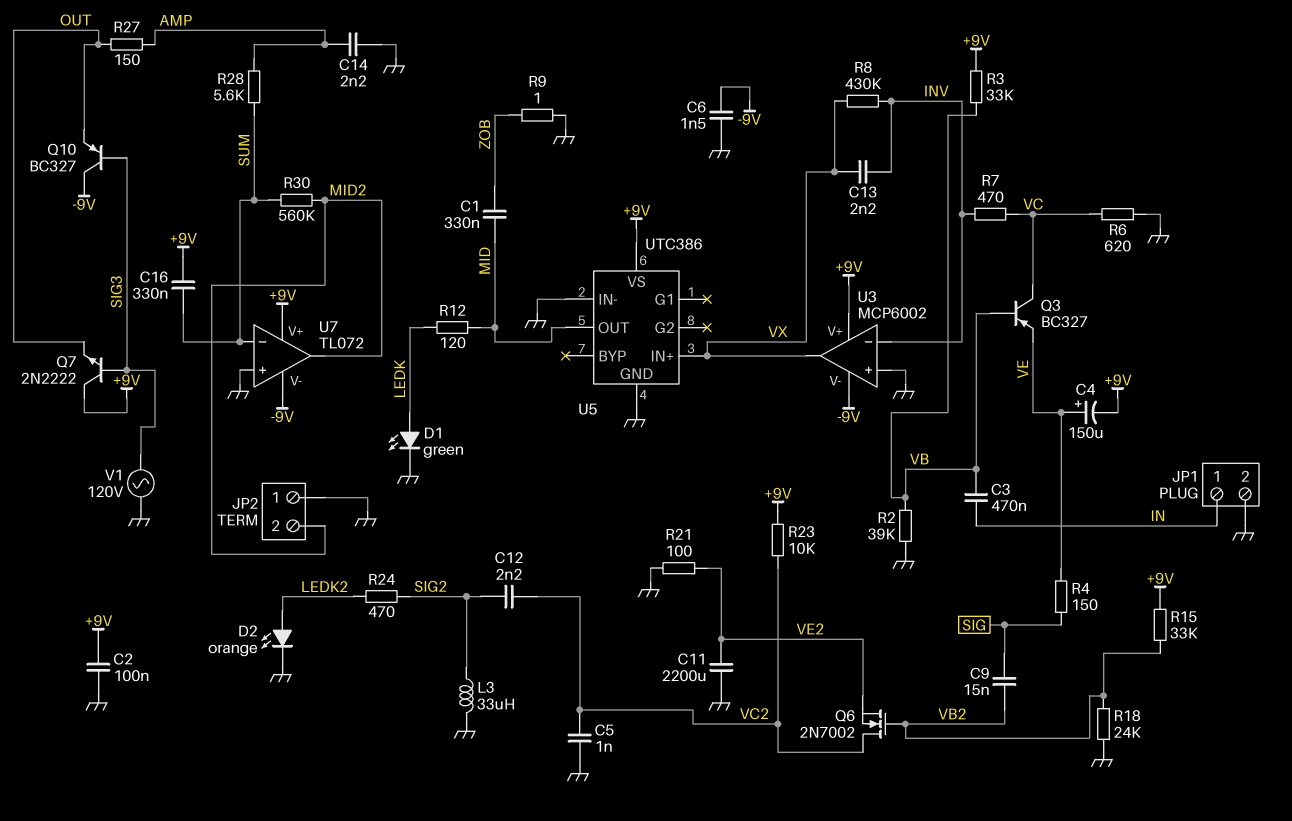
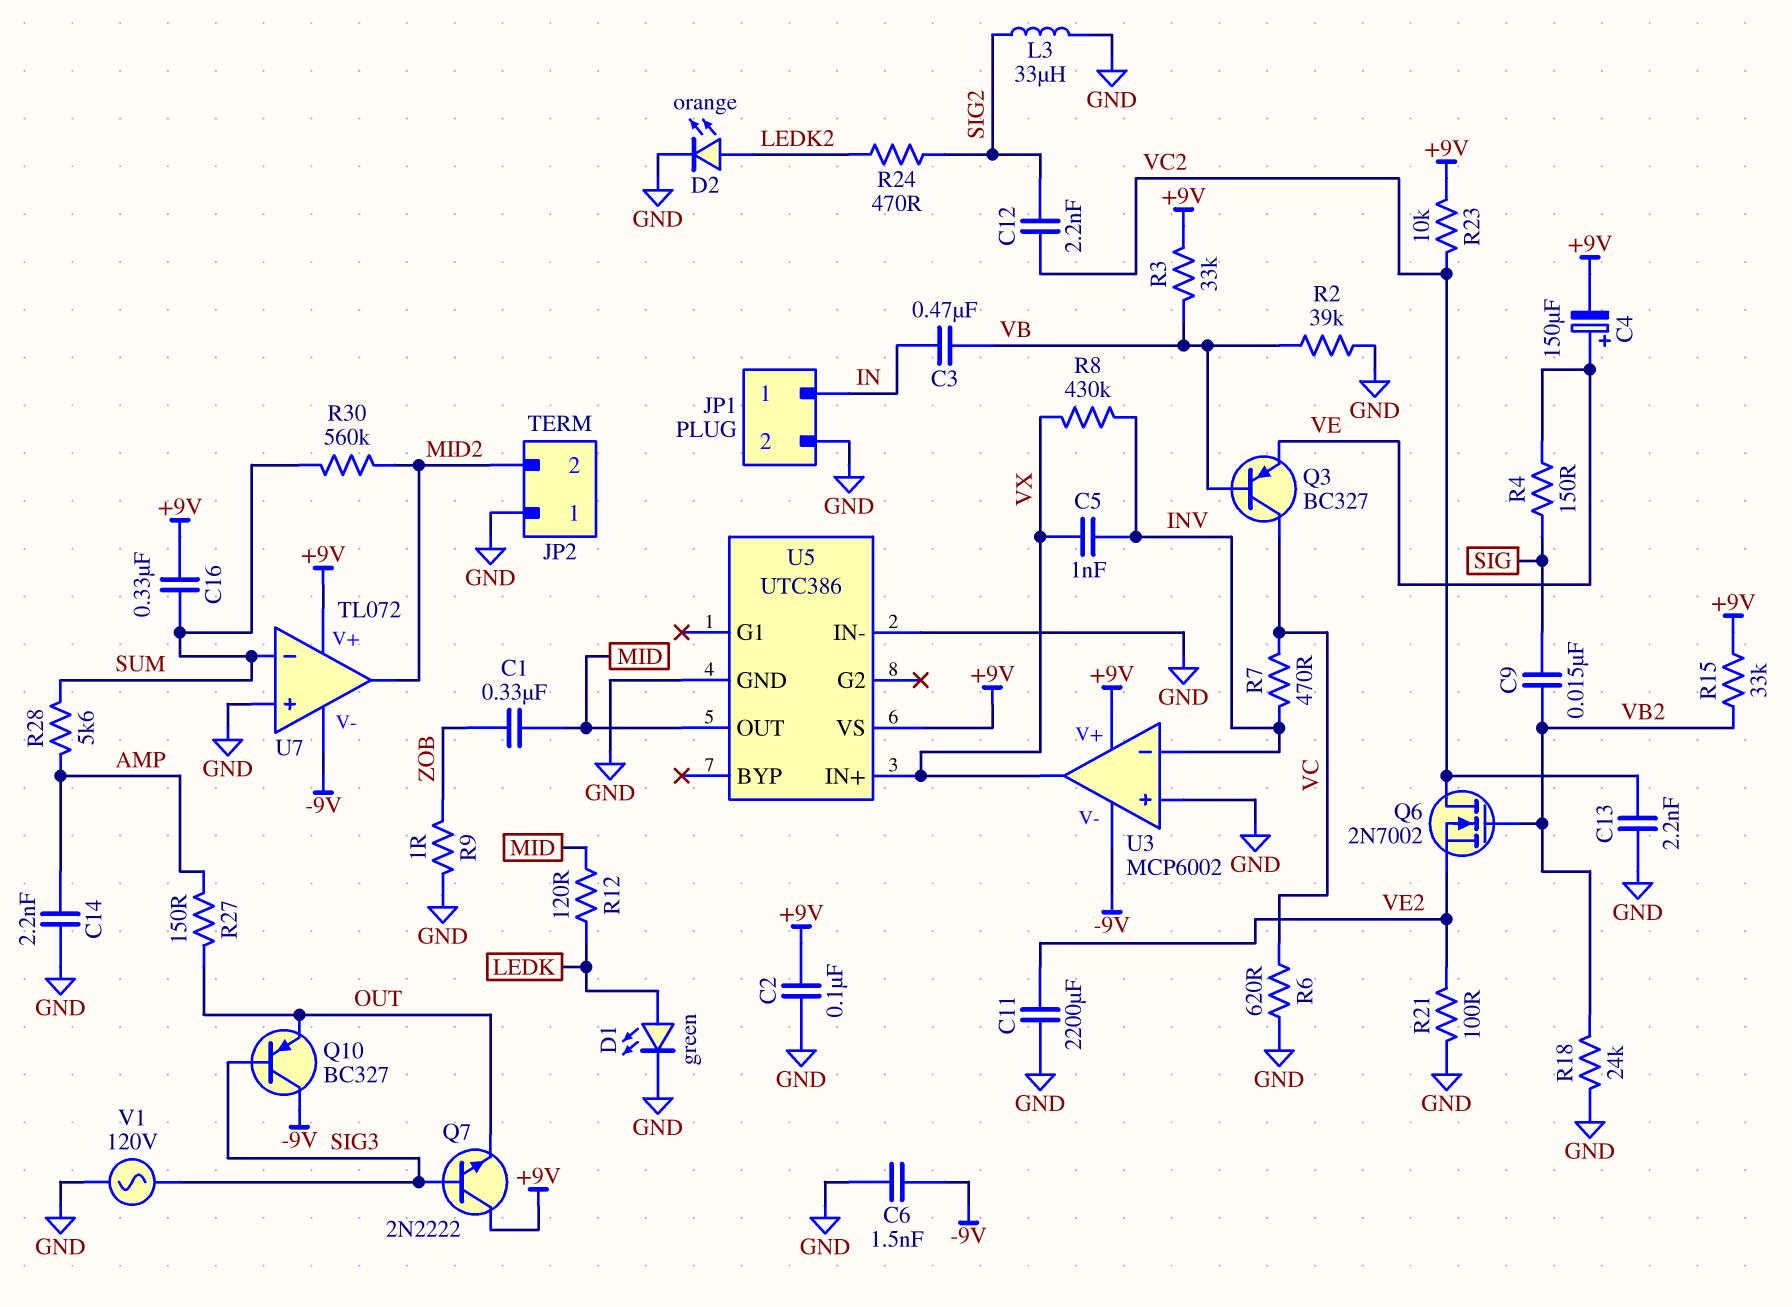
C5: 1nF (GND, VC2) -> 1nF (INV, VX)
C13: 2.2nF (INV, VX) -> 2.2nF (GND, VC2)

